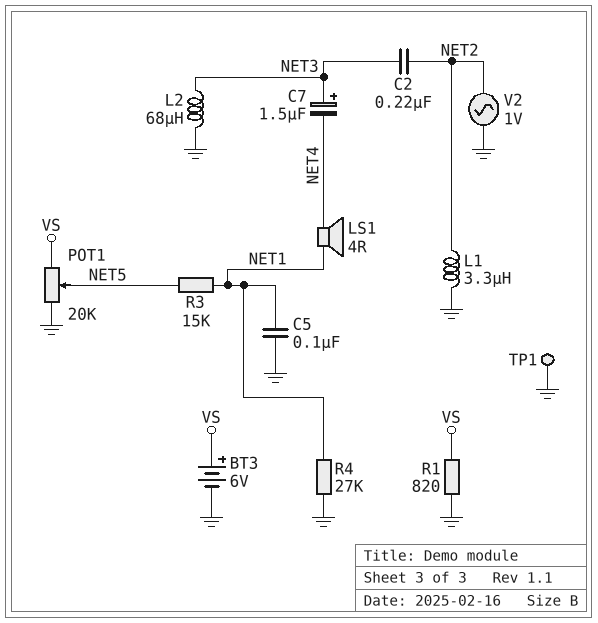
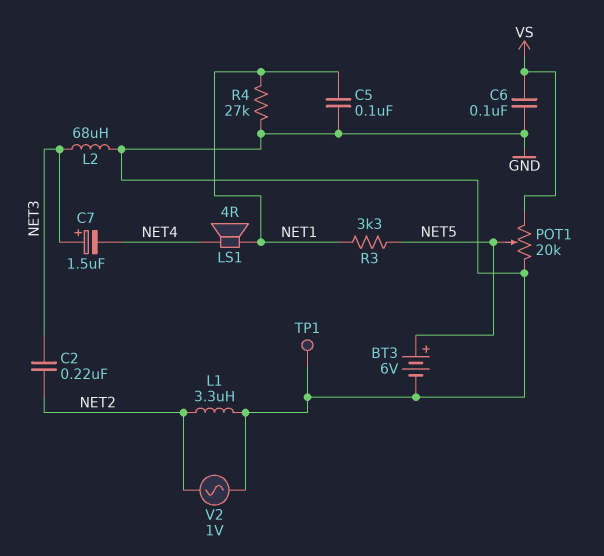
BT3: 6V (plus VS, minus GND) -> 6V (plus NET5, minus GND)
C6: none -> 100nF (GND, VS)
R1: 820 (GND, VS) -> none
R3: 15k (NET1, NET5) -> 3.3k (NET1, NET5)

